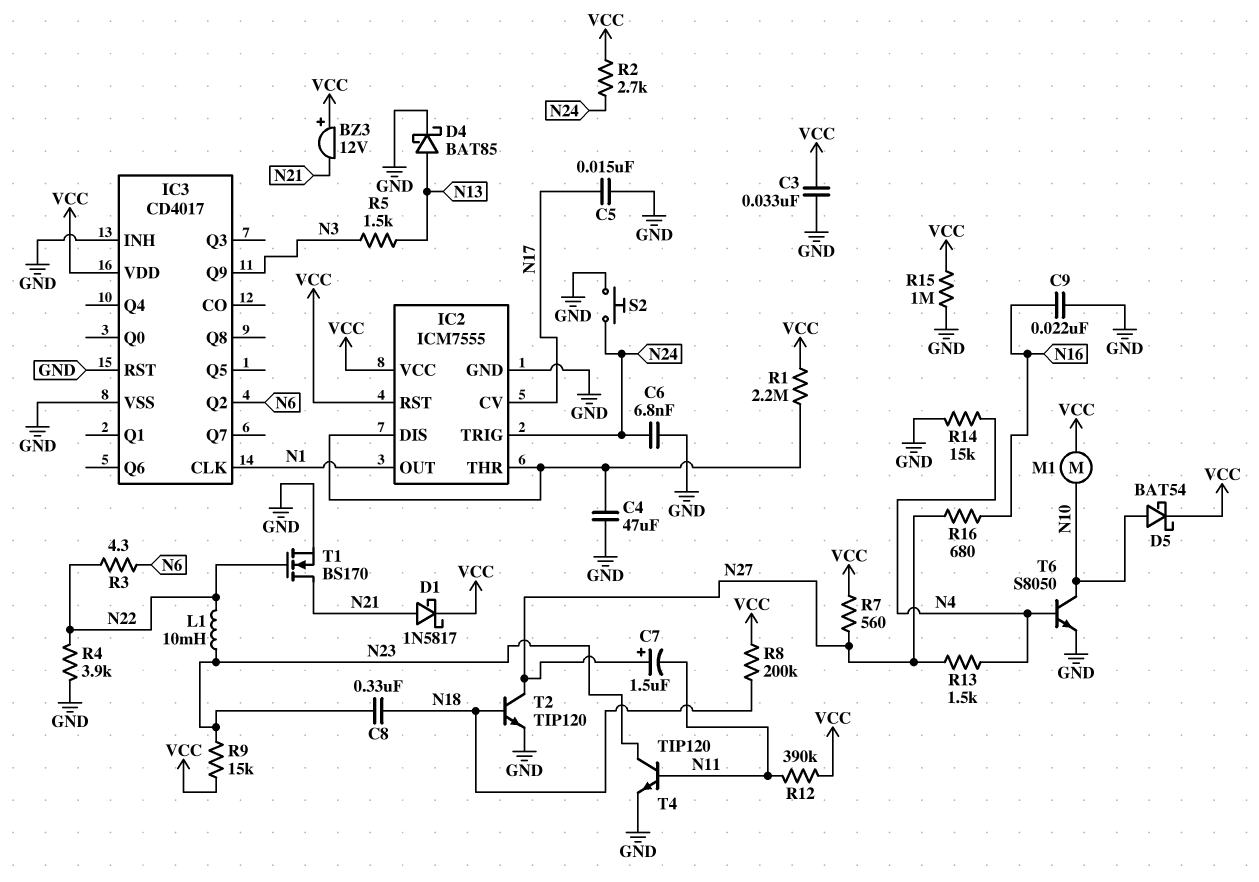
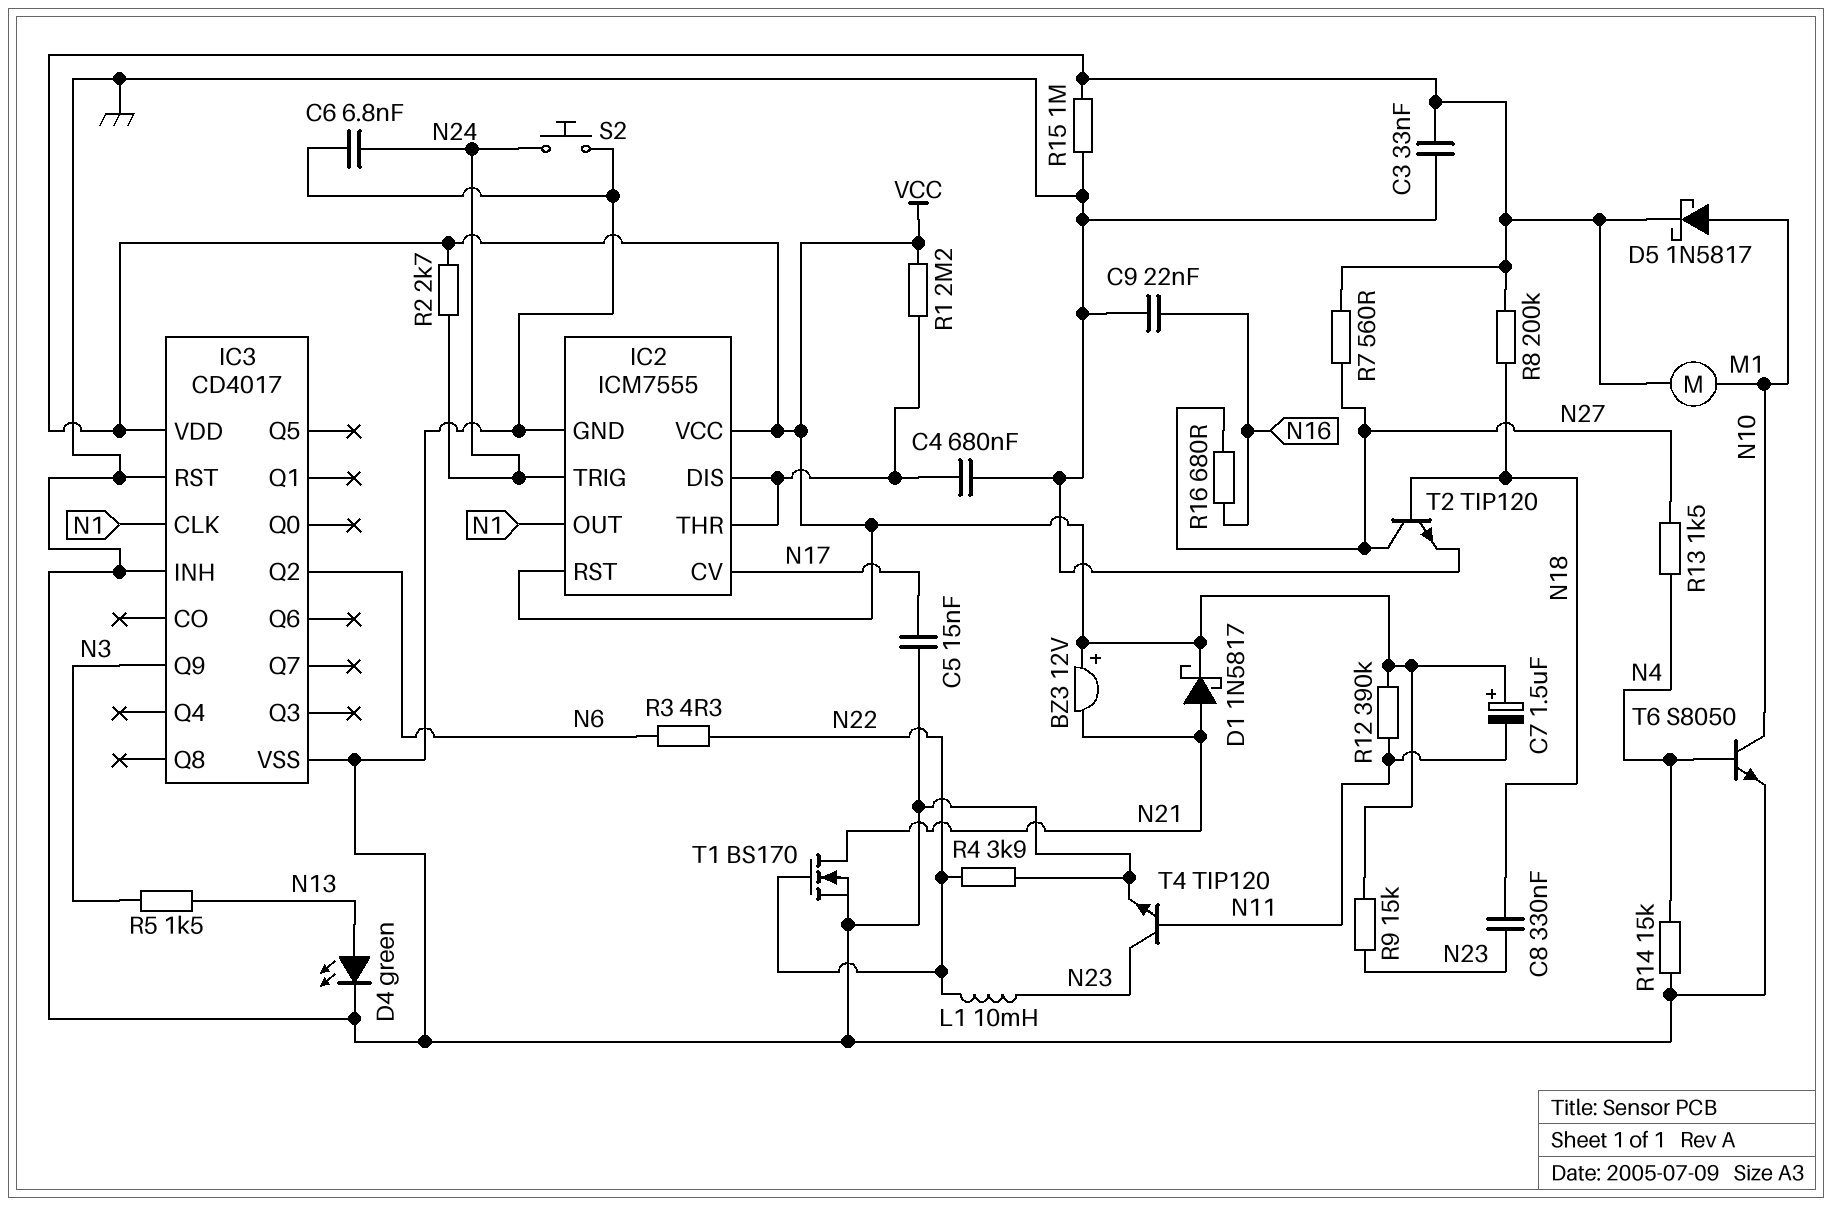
C4: 47uF (GND, IC2/DIS) -> 680nF (GND, IC2/DIS)
C7: 1.5uF (plus N27, minus N11) -> 1.5uF (plus VCC, minus N11)
D4: schottky BAT85 (A N13, K GND) -> LED green (A N13, K GND)
D5: schottky BAT54 (A N10, K VCC) -> schottky 1N5817 (A N10, K VCC)

